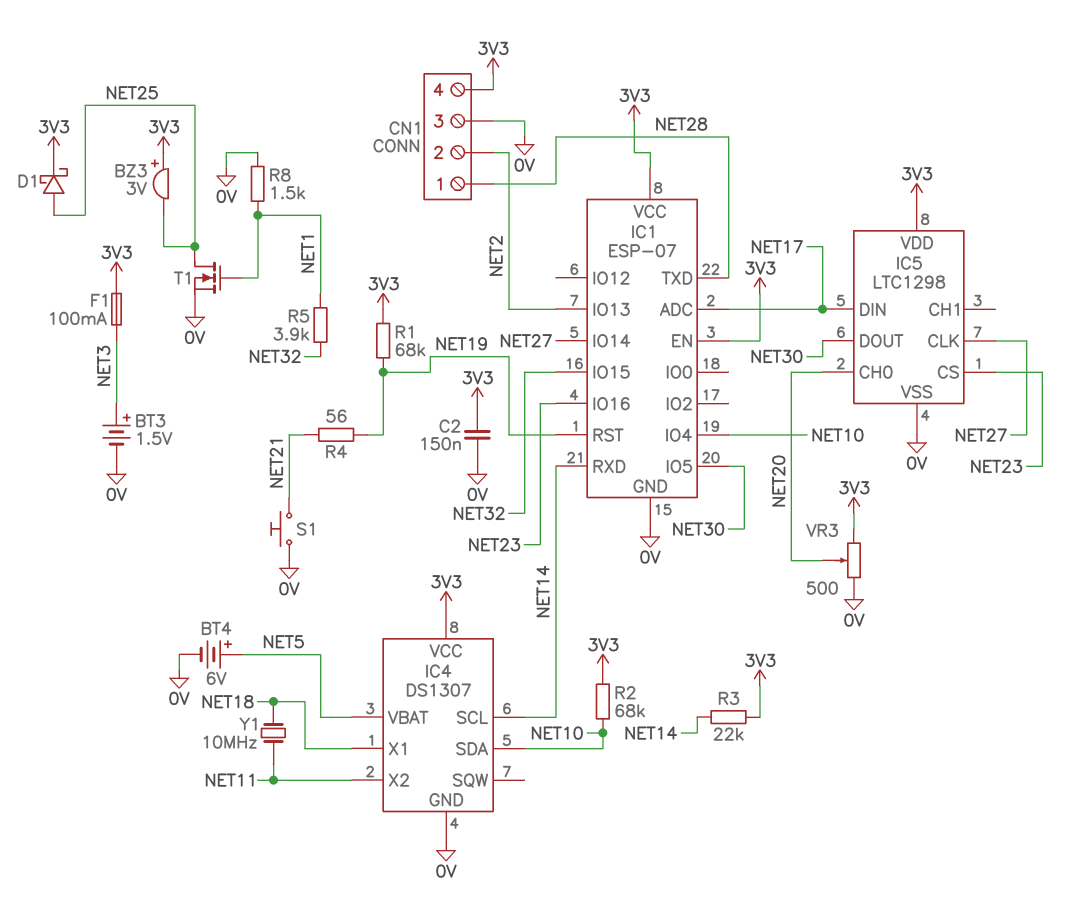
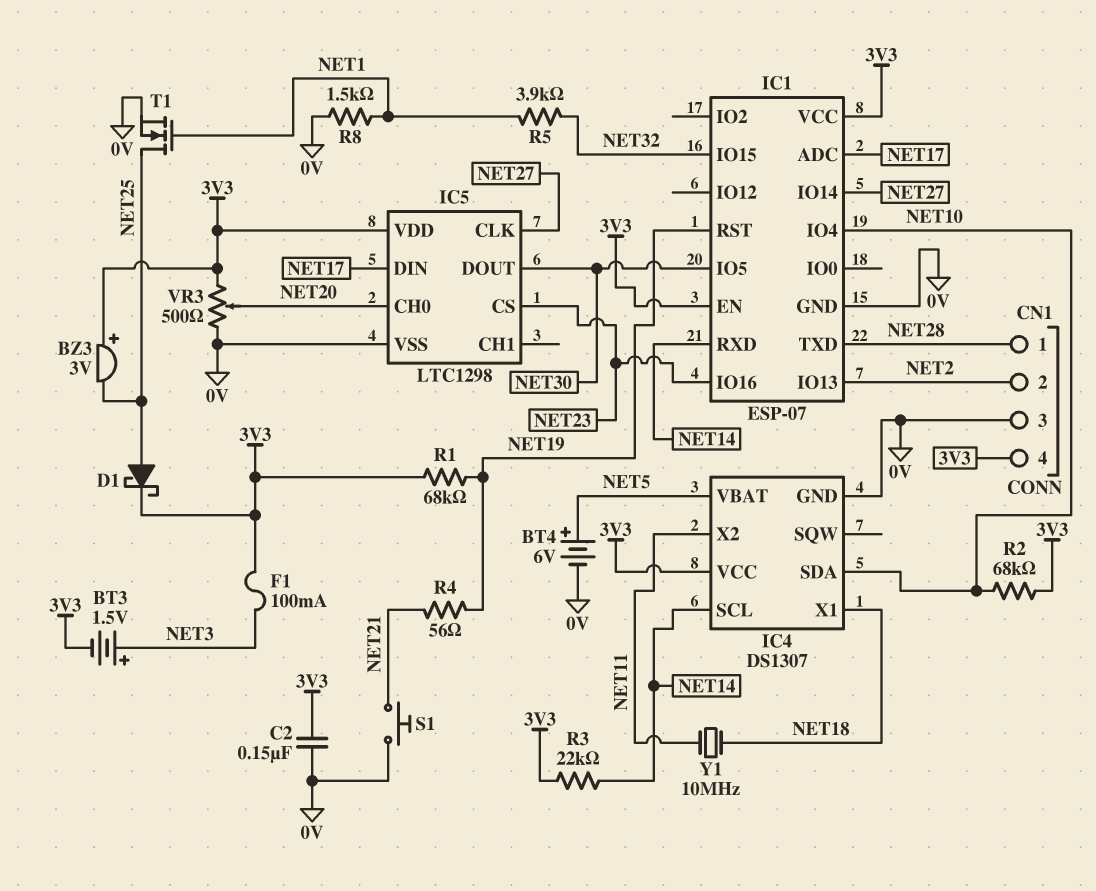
BT3: 1.5V (plus NET3, minus 0V) -> 1.5V (plus NET3, minus 3V3)

